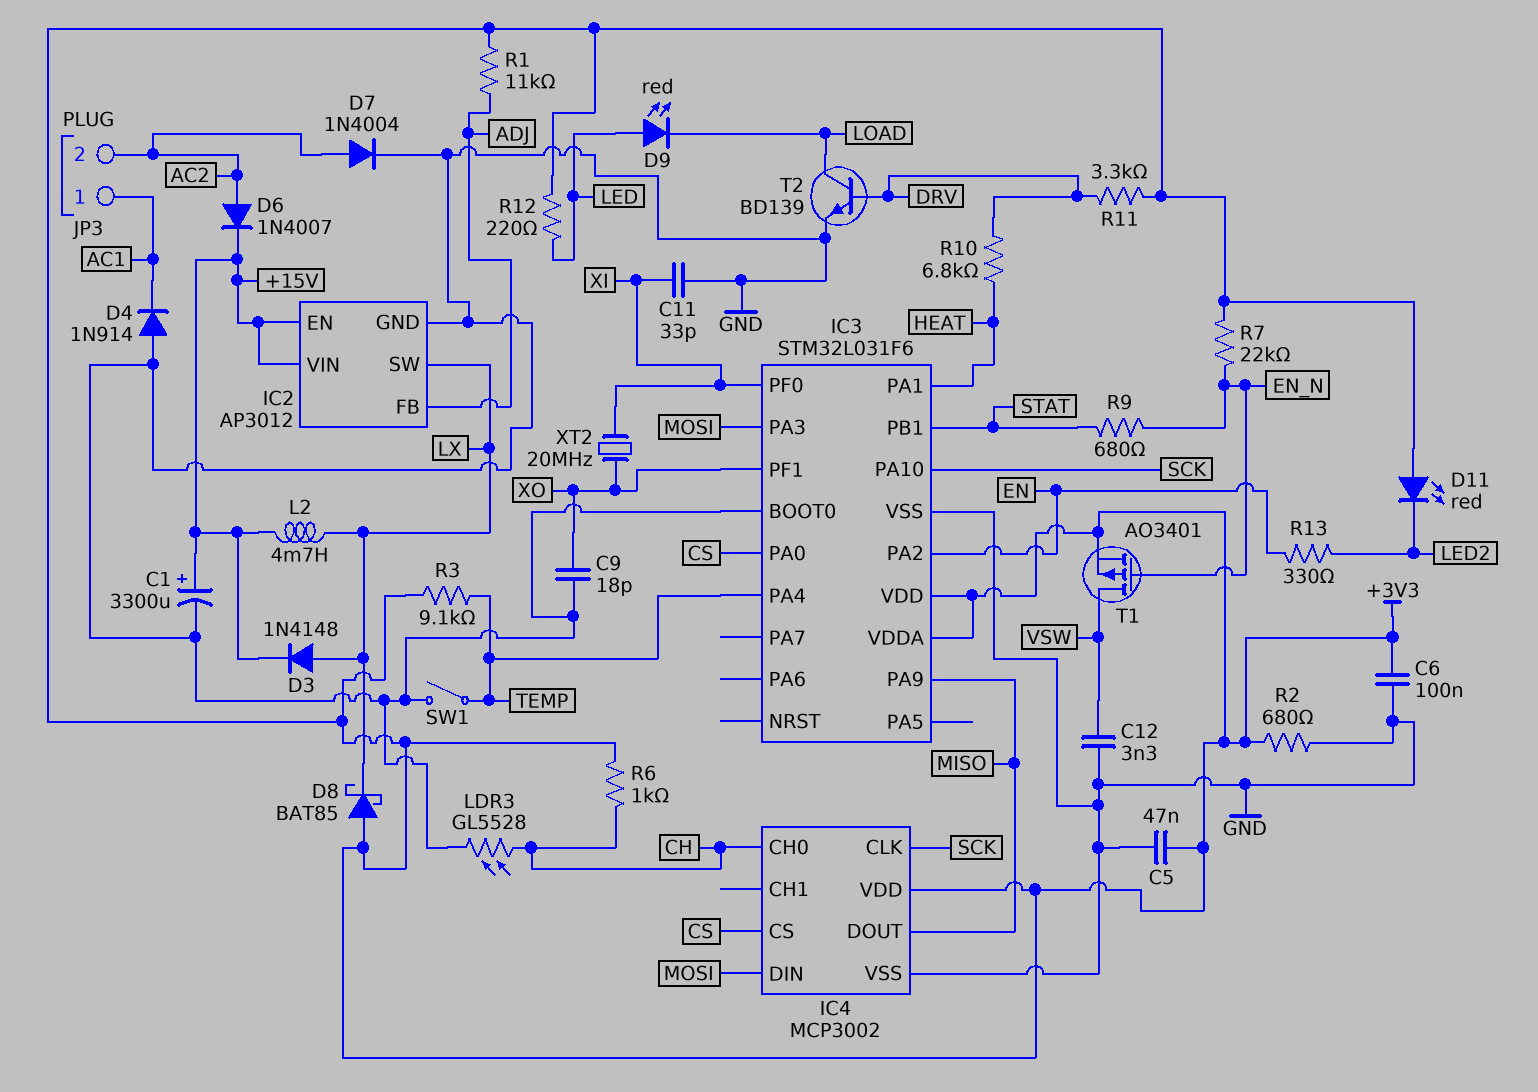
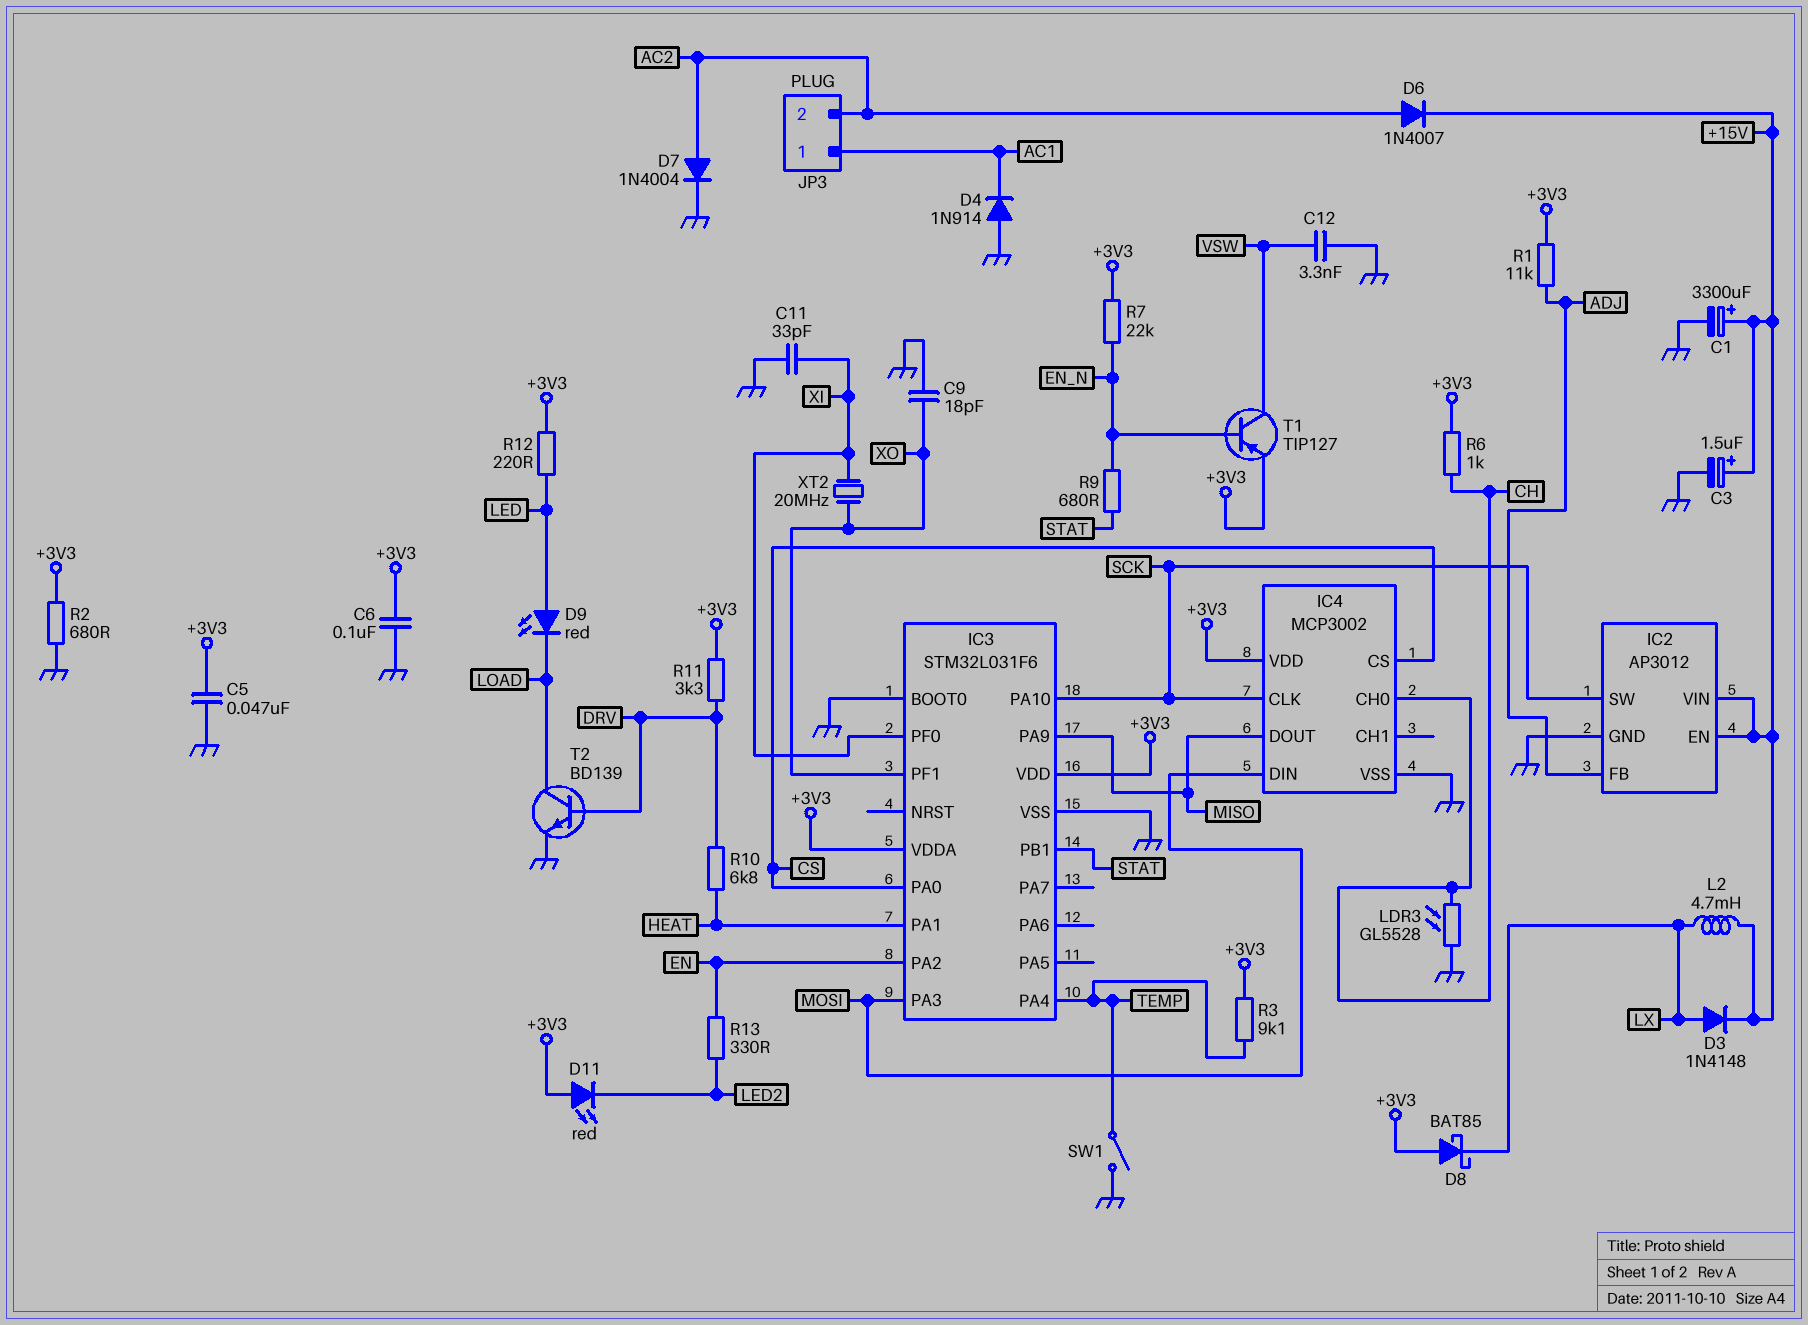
C3: none -> 1.5uF (plus +15V, minus GND)
IC2 pin SW: LX -> SCK
T1: PMOS AO3401 (G EN_N, D VSW, S +3V3) -> PNP TIP127 (B EN_N, C VSW, E +3V3)

